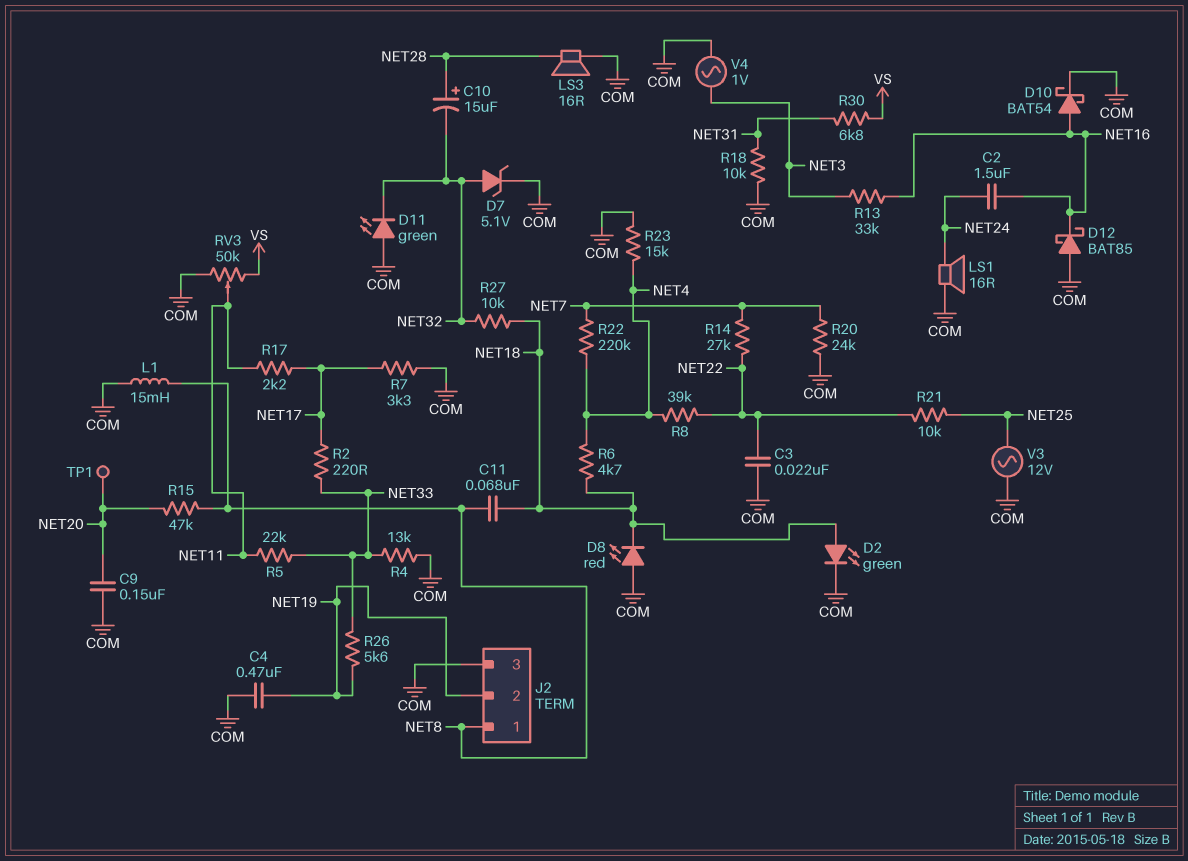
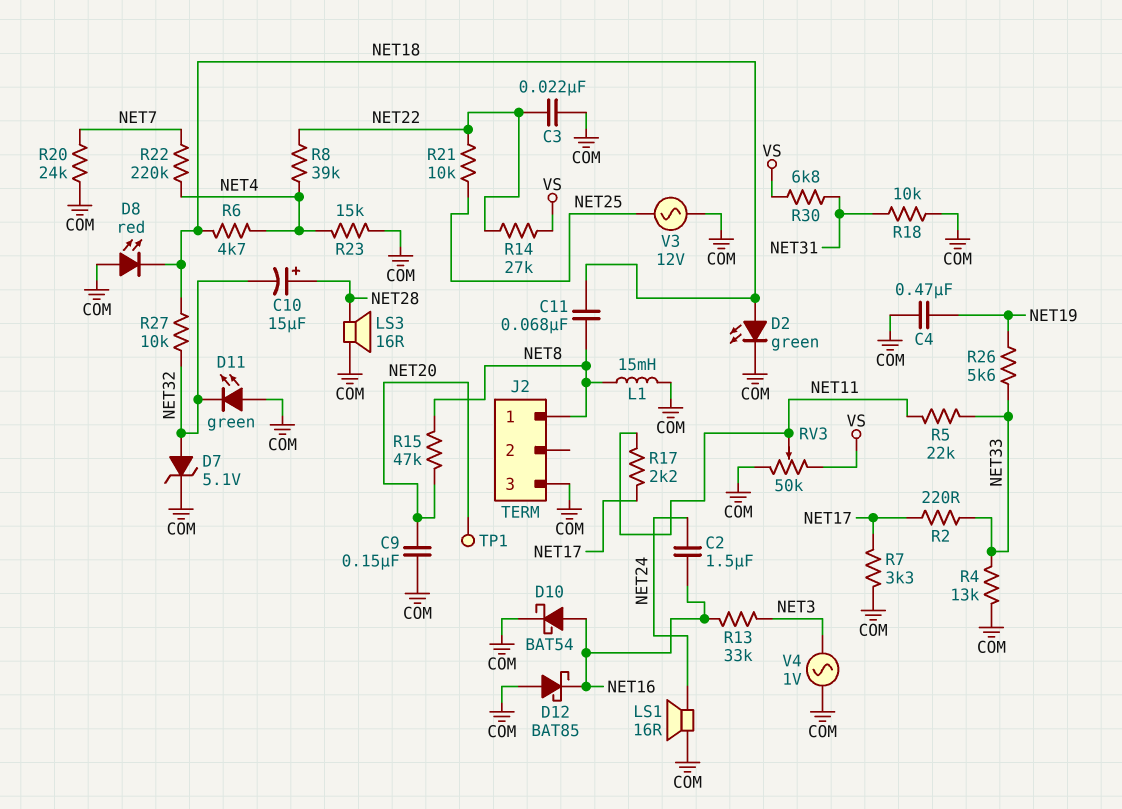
J2 pin 2: NET19 -> none
R14: 27k (NET7, NET22) -> 27k (NET22, VS)

